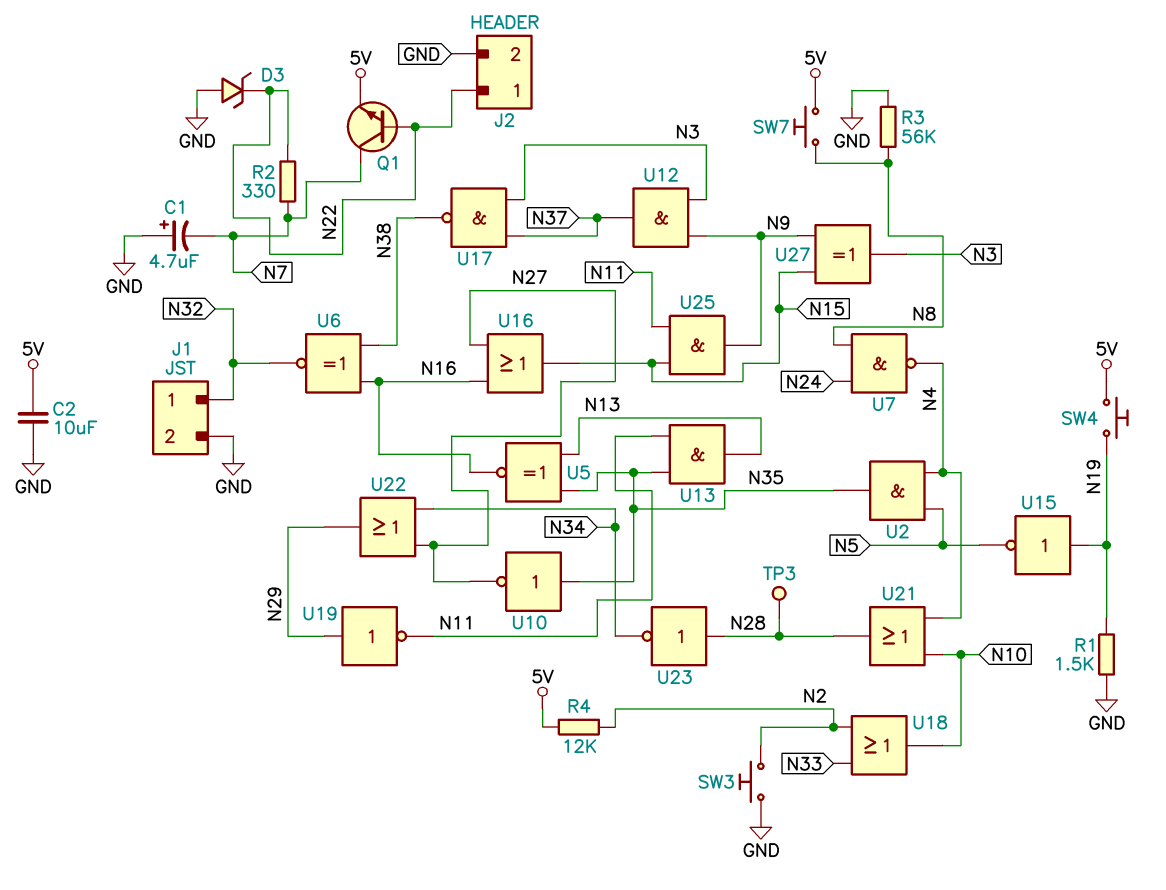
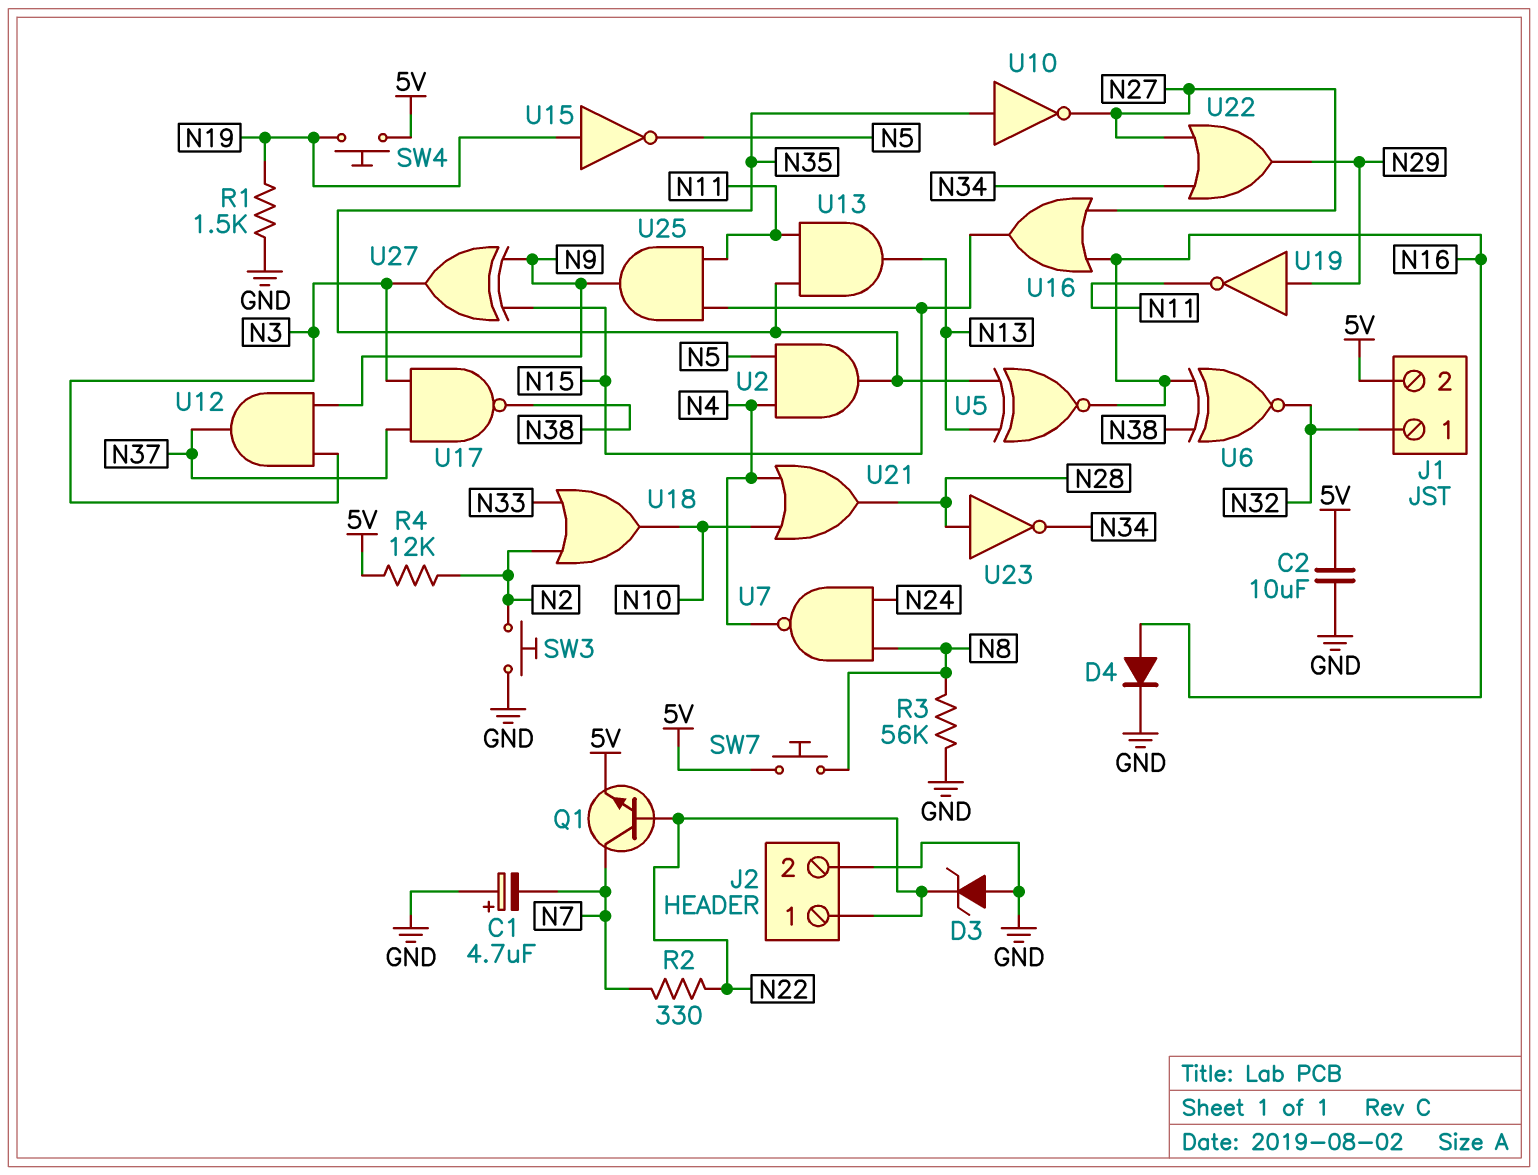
D4: none -> diode (A N16, K GND)
J1 pin 2: GND -> 5V
TP3: test point (N28) -> none

